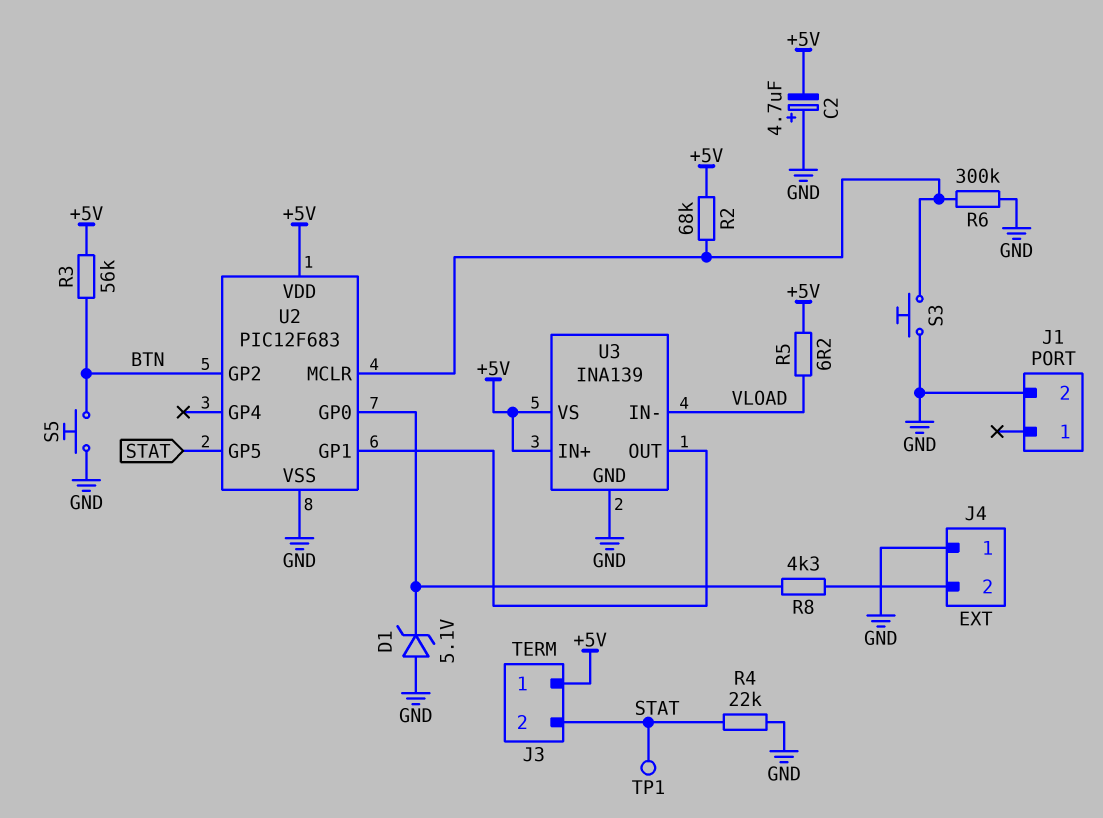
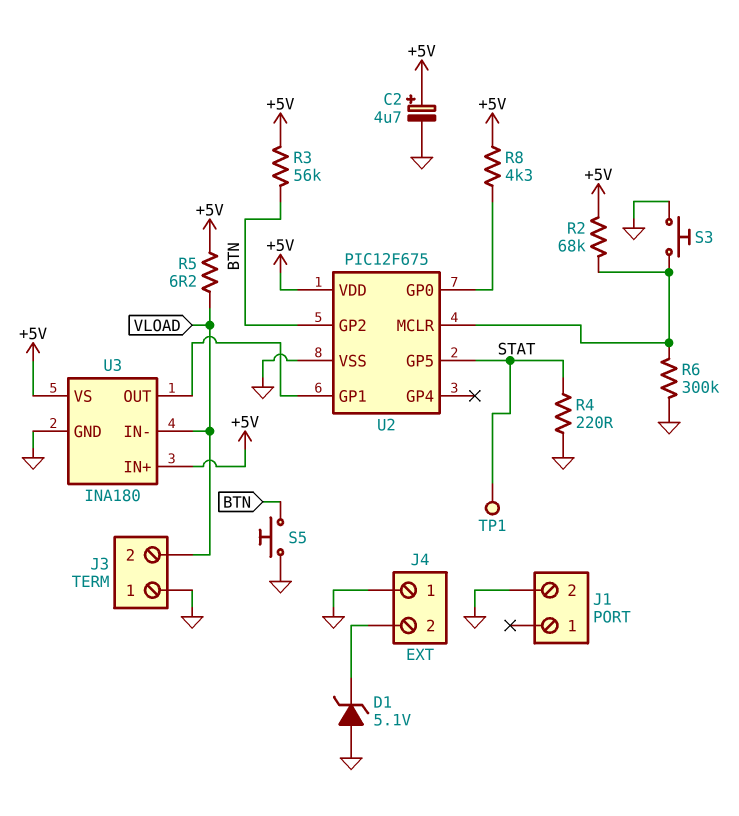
C2: 4.7uF (plus GND, minus +5V) -> 4.7uF (plus +5V, minus GND)
D1: zener 5.1V (A GND, K U2/GP0) -> zener 5.1V (A GND, K J4/2)
J3 pin 1: +5V -> GND
J3 pin 2: STAT -> VLOAD
R4: 22k (GND, STAT) -> 220 (GND, STAT)
R8: 4.3k (J4/2, U2/GP0) -> 4.3k (+5V, U2/GP0)
U2: PIC12F683 -> PIC12F675
U3: INA139 -> INA180

